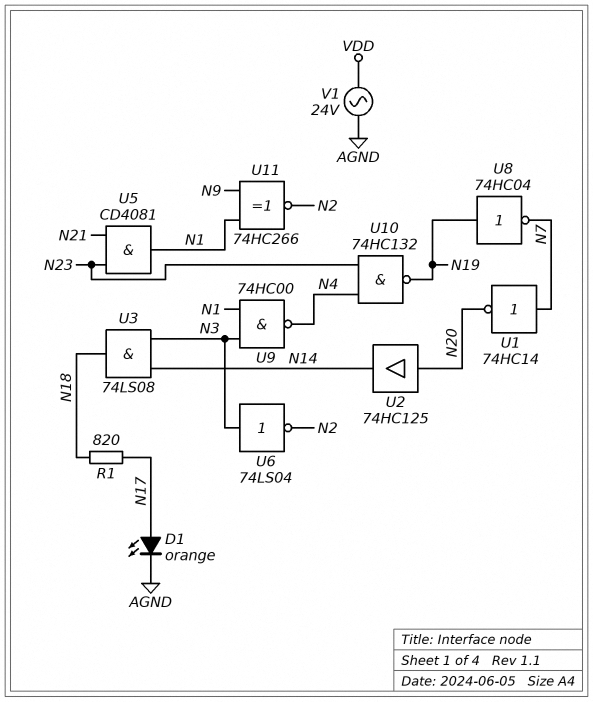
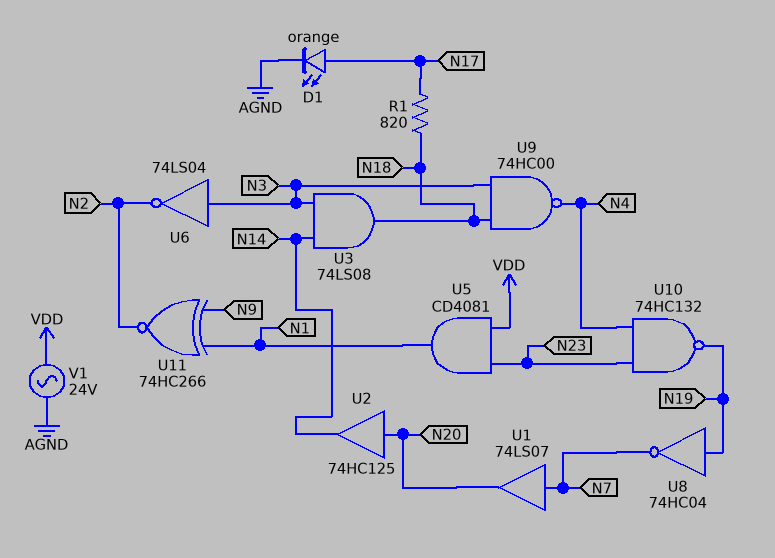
U1: NOT 74HC14 (in N7, out N20) -> buffer 74LS07 (in N7, out N20)
U5: AND CD4081 (in N21, in N23, out N1) -> AND CD4081 (in N23, in VDD, out N1)
U9: NAND 74HC00 (in N1, in N3, out N4) -> NAND 74HC00 (in N3, in N18, out N4)

